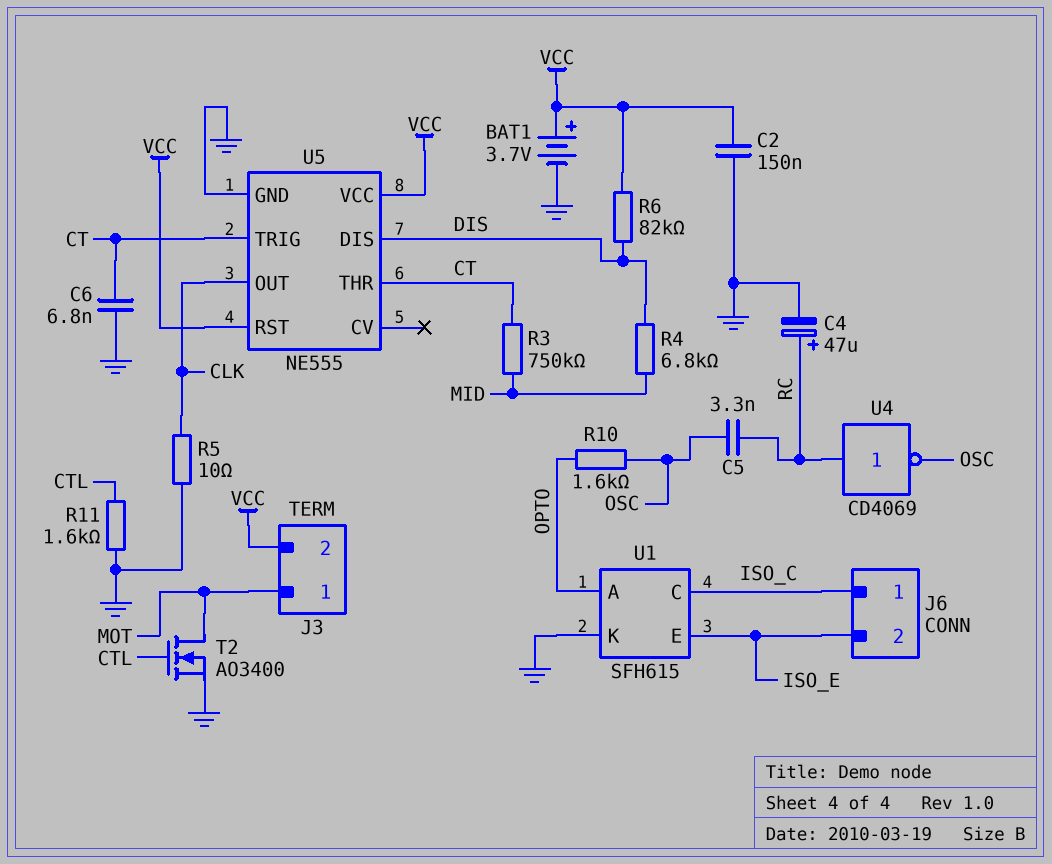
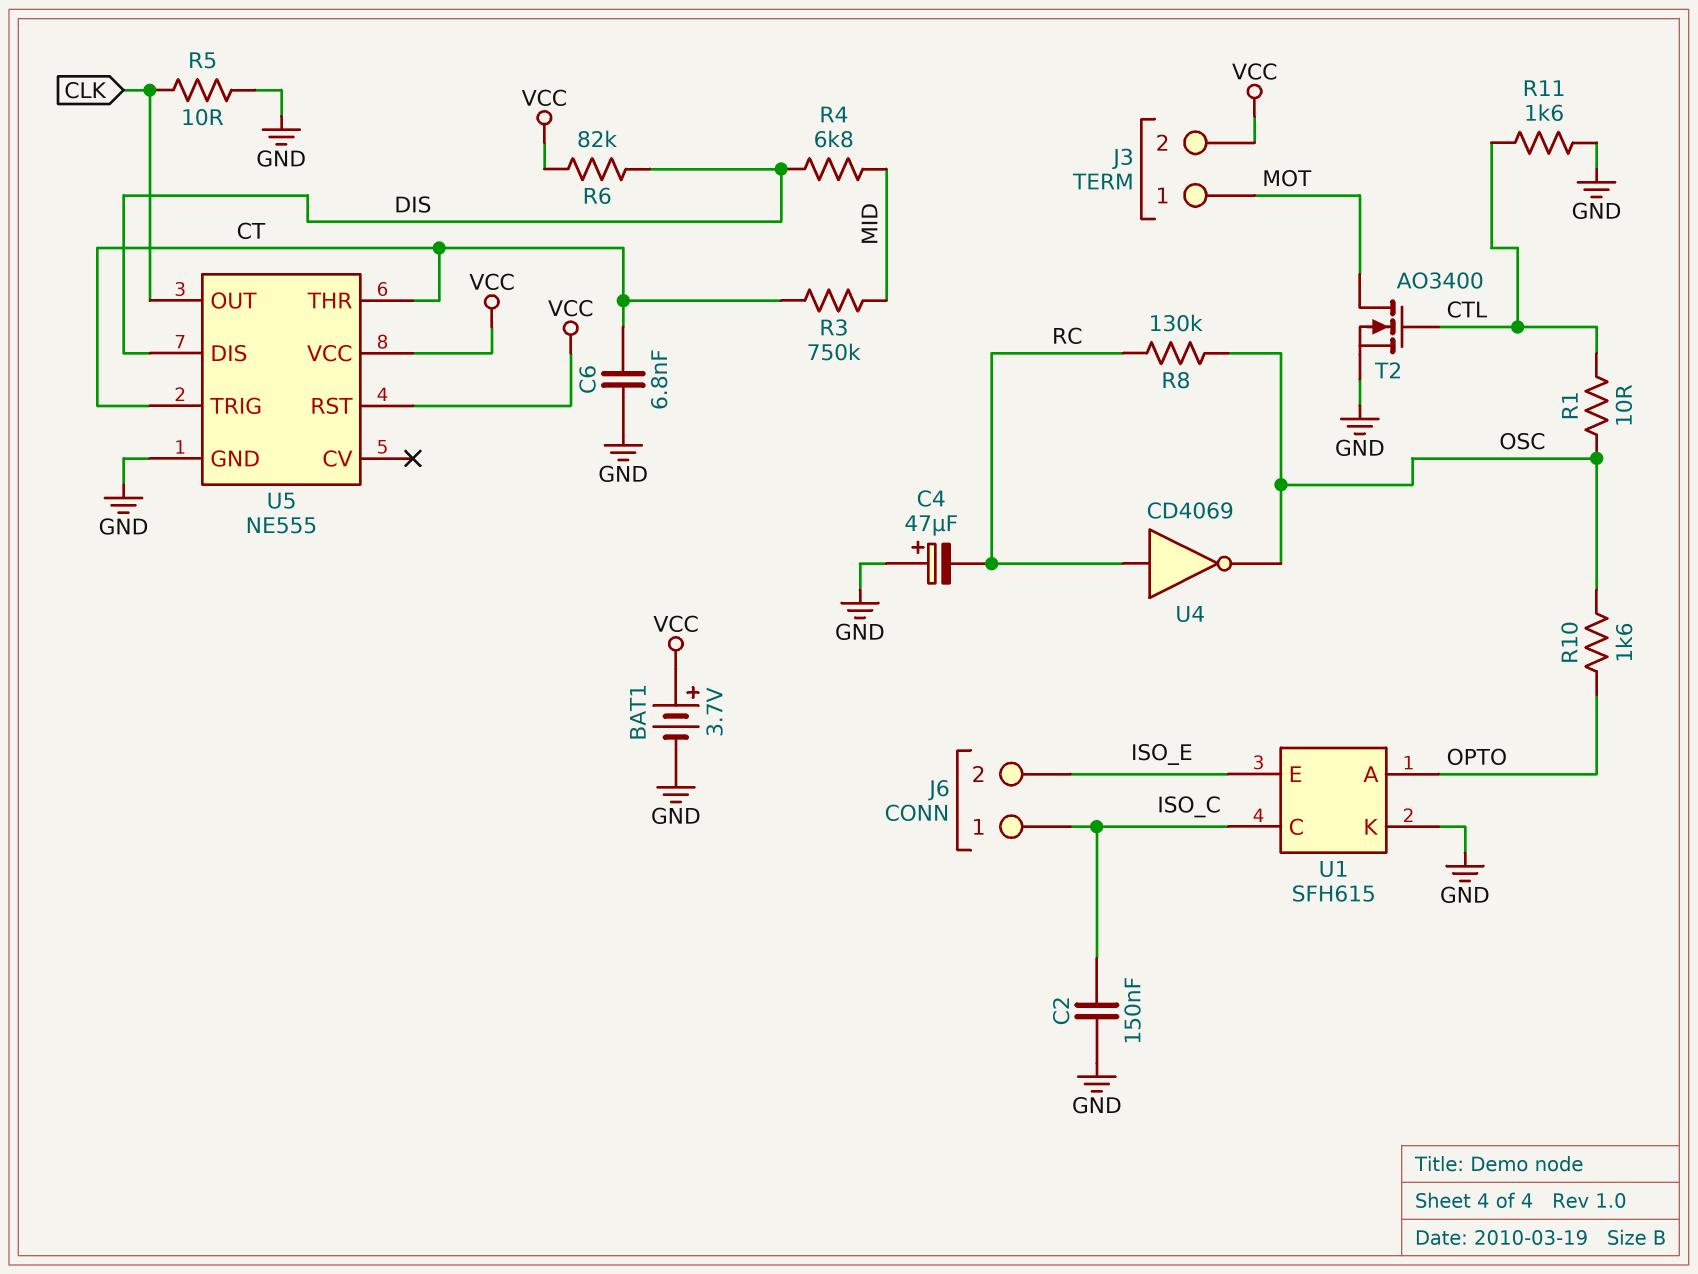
C2: 150nF (GND, VCC) -> 150nF (GND, ISO_C)
C4: 47uF (plus RC, minus GND) -> 47uF (plus GND, minus RC)
C5: 3.3nF (OSC, RC) -> none
R1: none -> 10 (CTL, OSC)
R8: none -> 130k (OSC, RC)

